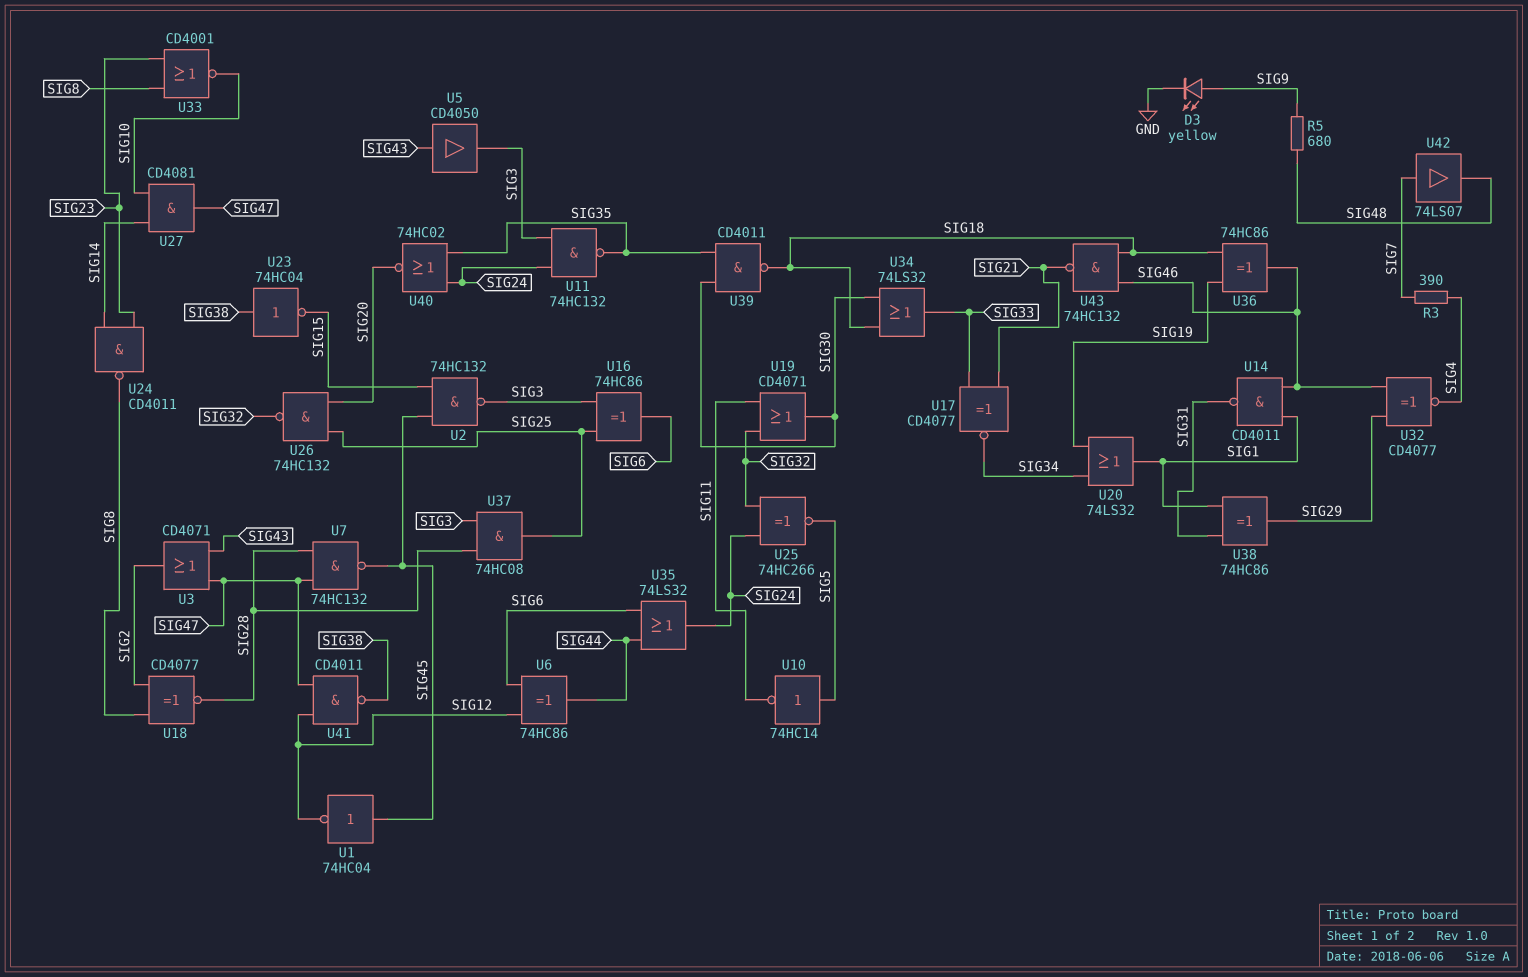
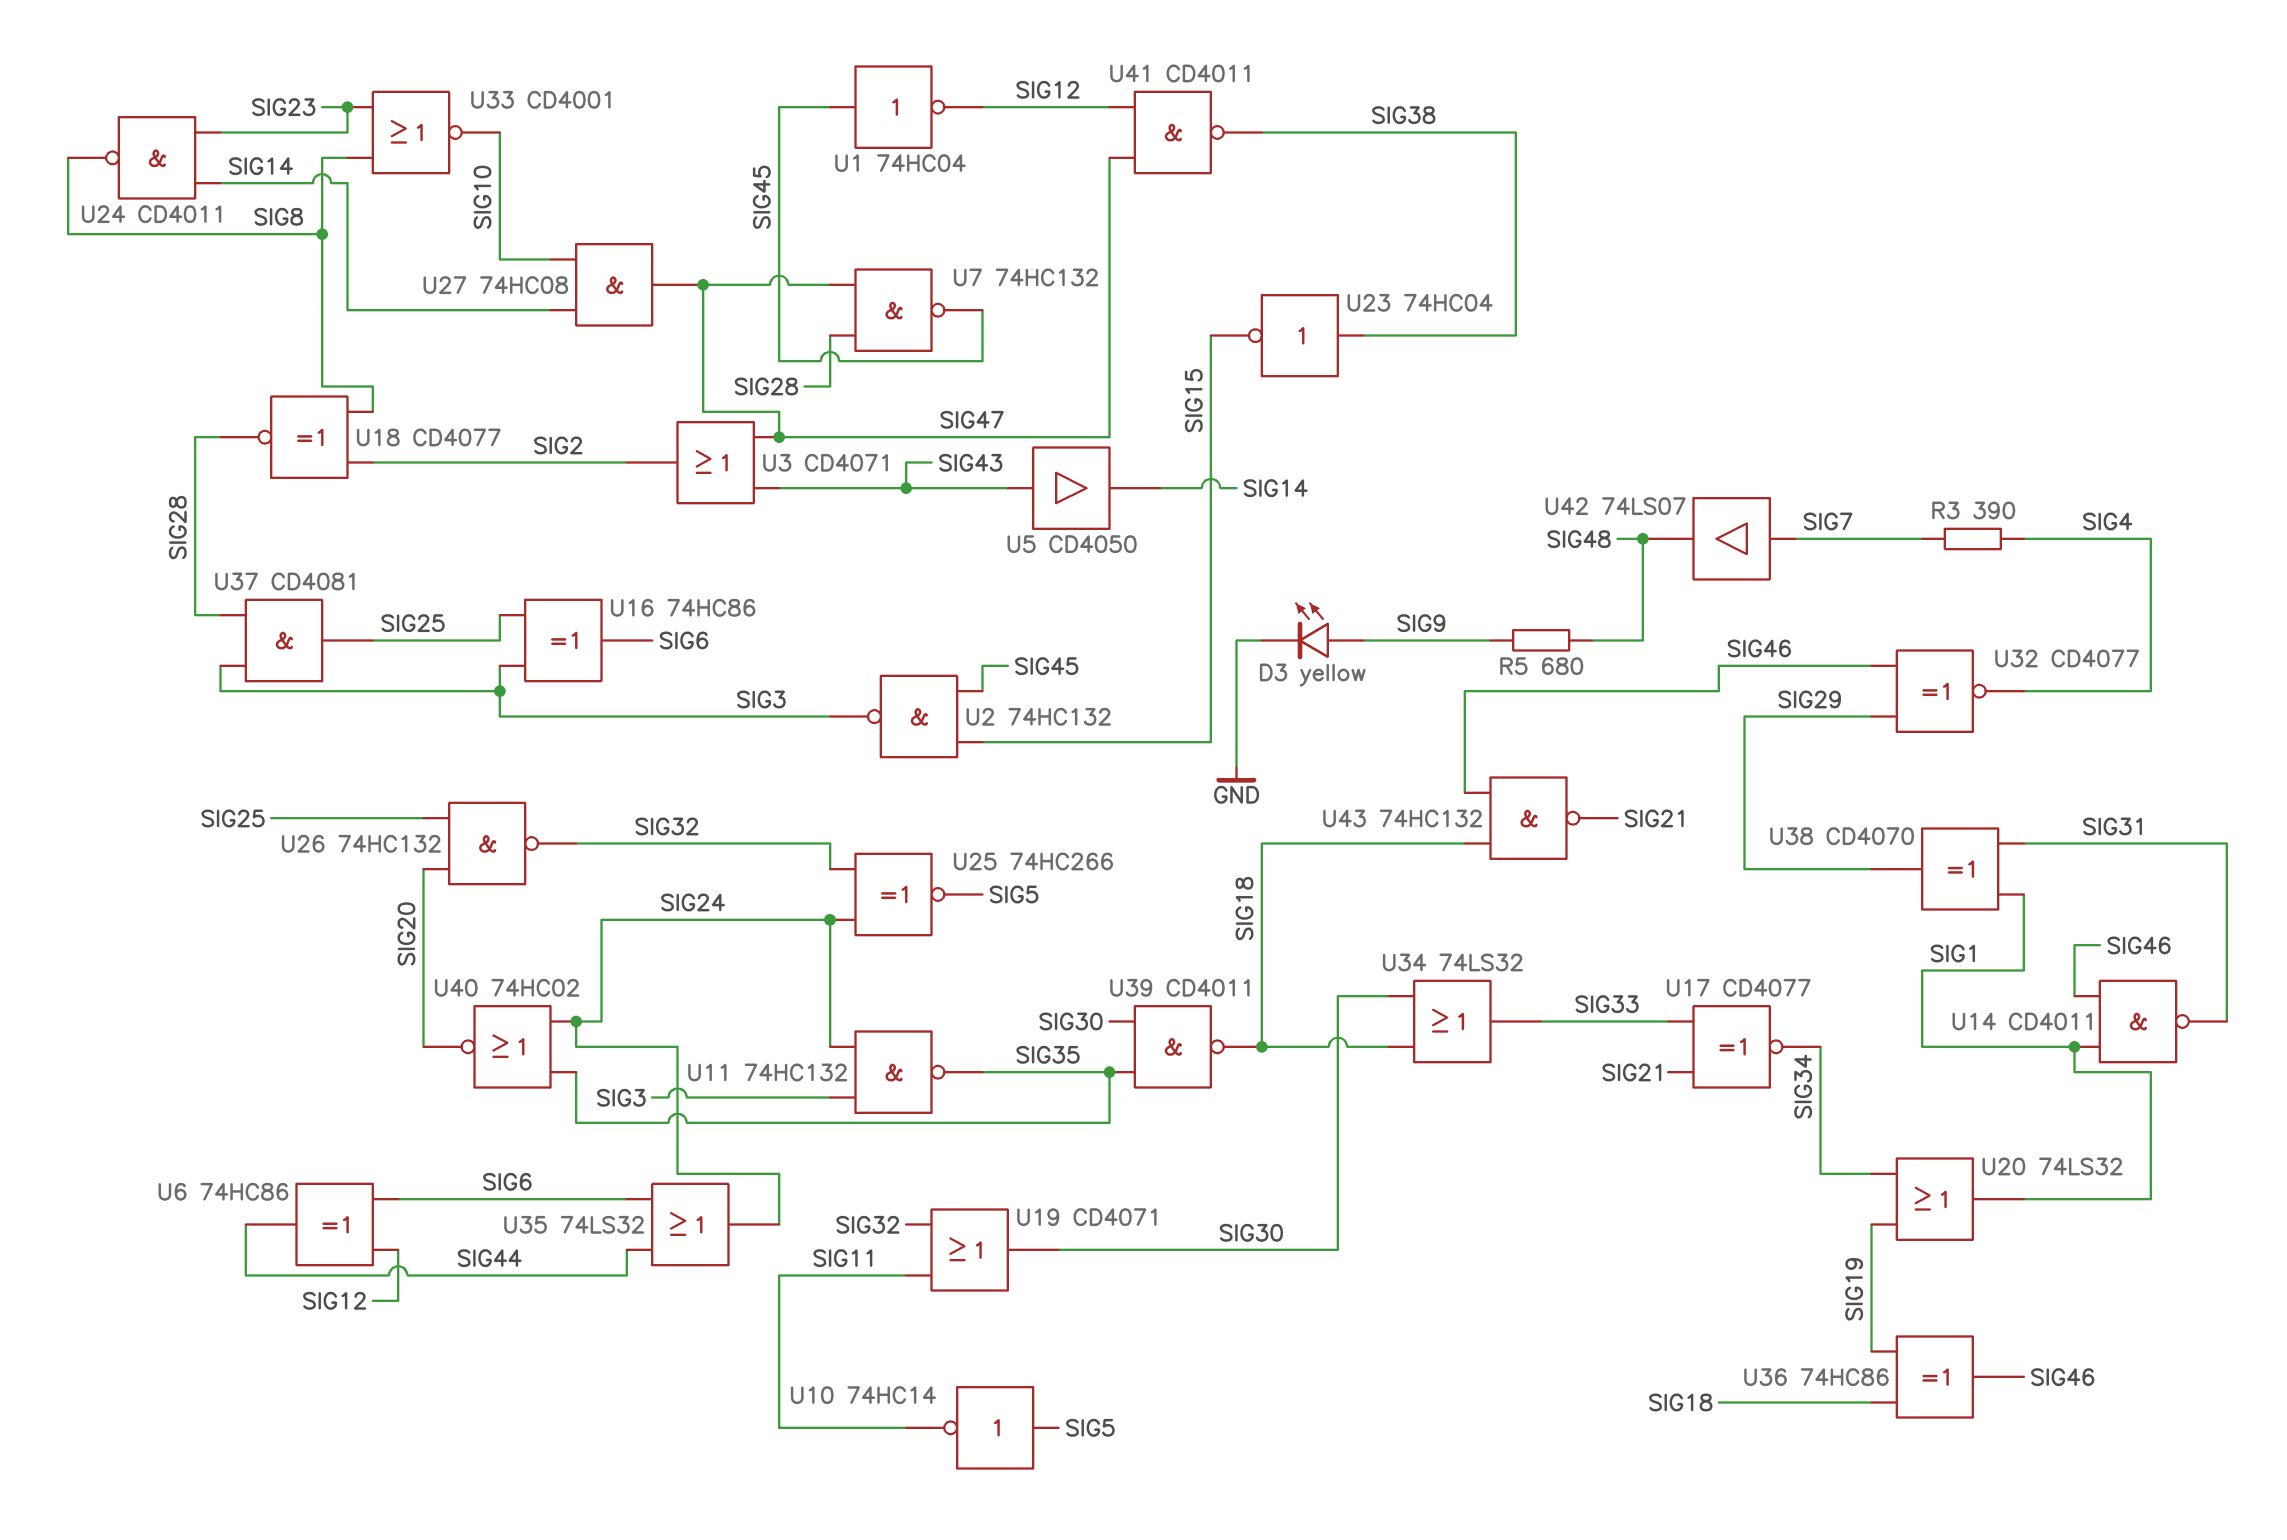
U5: buffer CD4050 (in SIG43, out SIG3) -> buffer CD4050 (in SIG43, out SIG14)
U27: AND CD4081 (in SIG10, in SIG14, out SIG47) -> AND 74HC08 (in SIG10, in SIG14, out SIG47)
U37: AND 74HC08 (in SIG3, in SIG28, out SIG25) -> AND CD4081 (in SIG3, in SIG28, out SIG25)
U38: XOR 74HC86 (in SIG1, in SIG31, out SIG29) -> XOR CD4070 (in SIG1, in SIG31, out SIG29)

